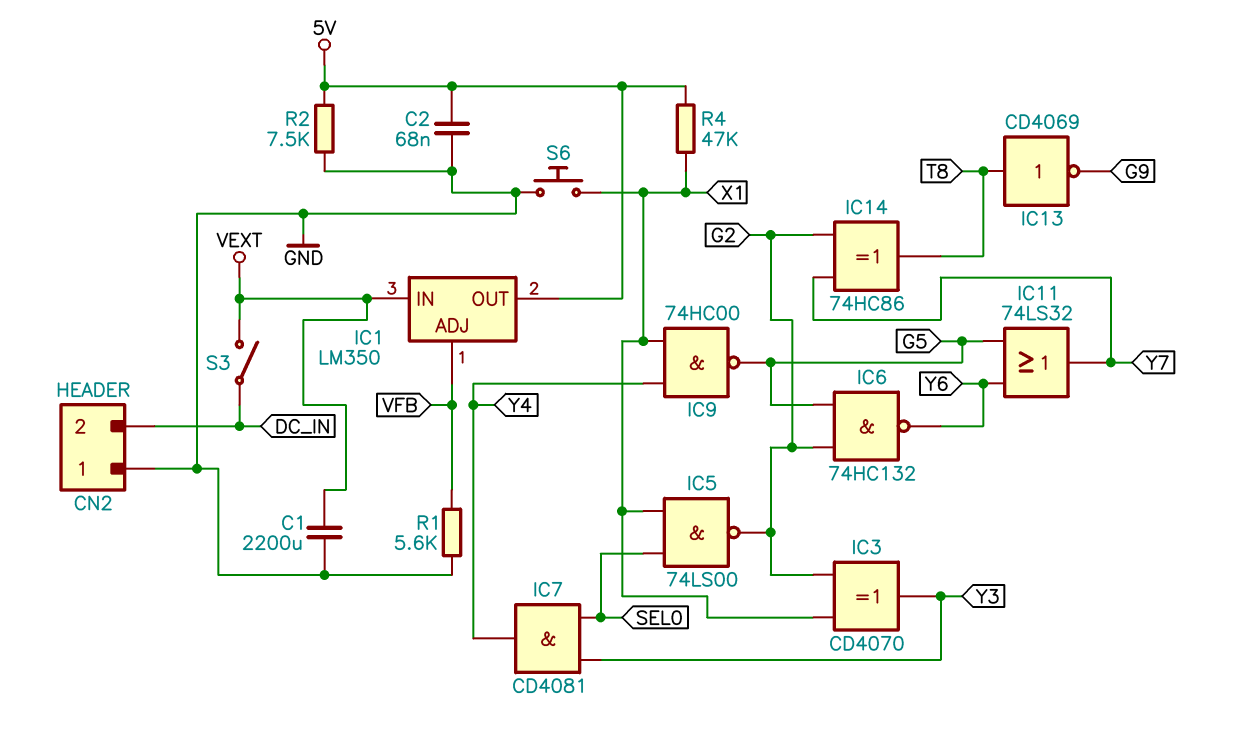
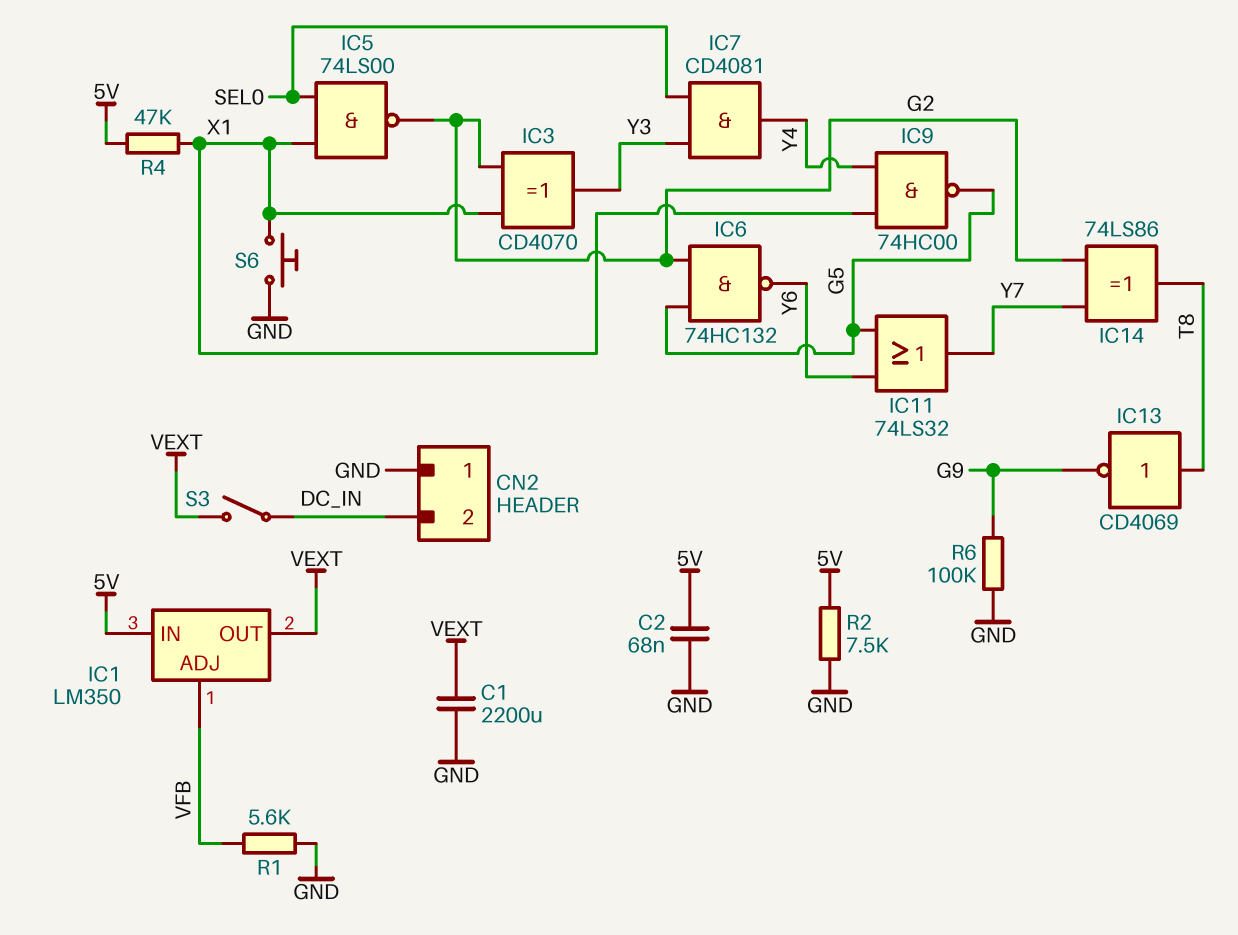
IC1 pin IN: VEXT -> 5V
IC1 pin OUT: 5V -> VEXT
IC14: XOR 74HC86 (in G2, in Y7, out T8) -> XOR 74LS86 (in G2, in Y7, out T8)
R6: none -> 100k (G9, GND)

